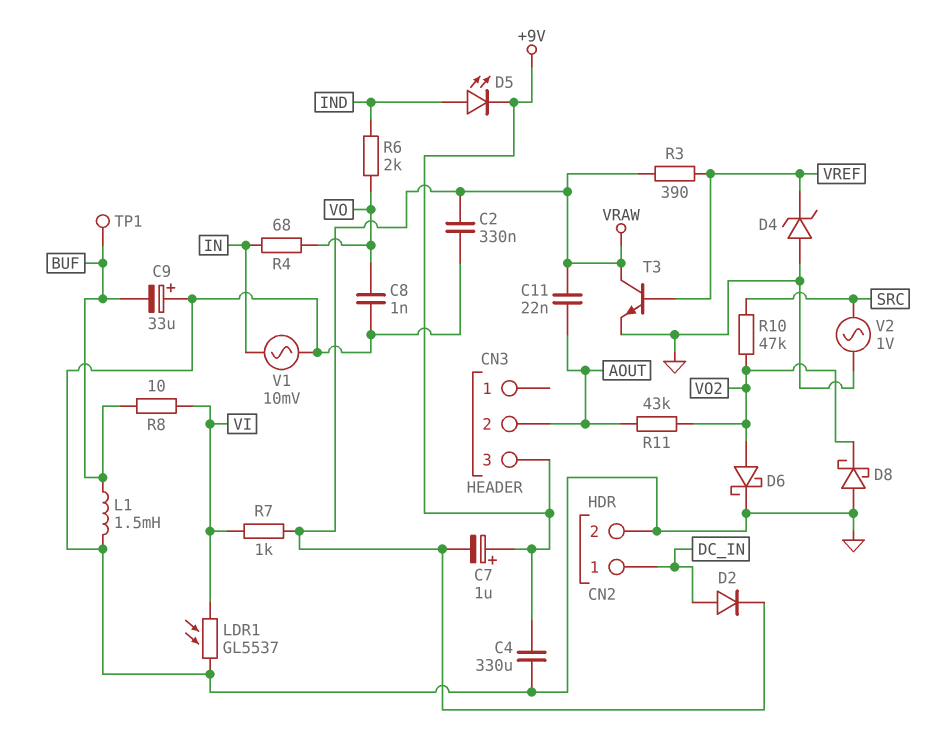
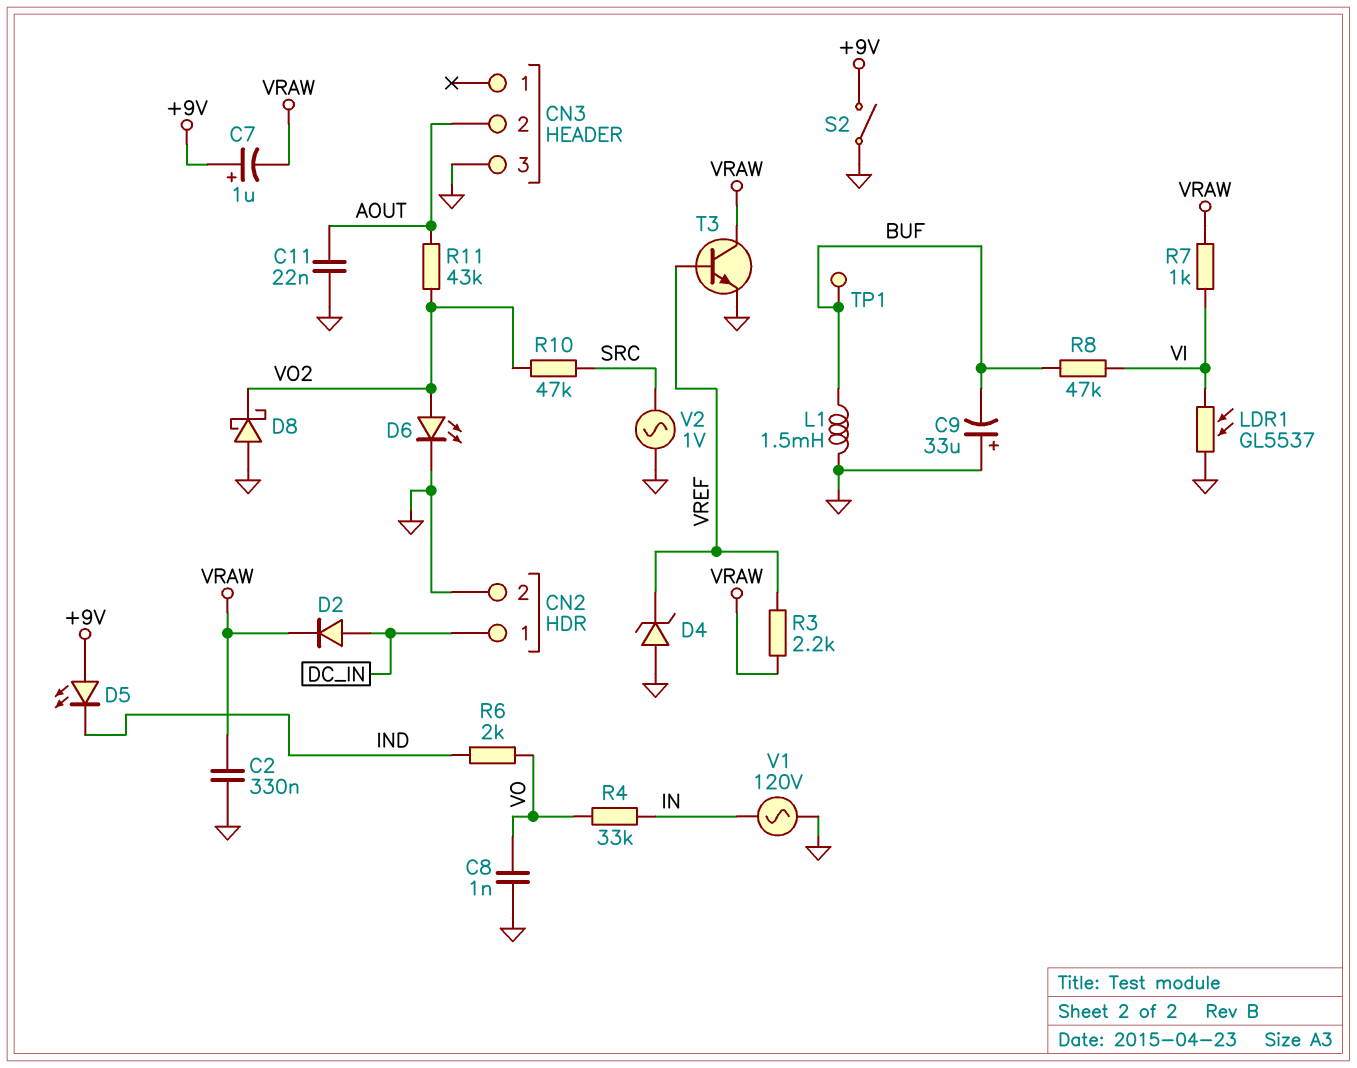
C4: 330uF (+9V, GND) -> none
C11: 22nF (AOUT, VRAW) -> 22nF (AOUT, GND)
CN3 pin 3: +9V -> GND
D5: LED (A IND, K +9V) -> LED (A +9V, K IND)
D6: schottky (A VO2, K GND) -> LED (A VO2, K GND)
R3: 390 (VRAW, VREF) -> 2.2k (VRAW, VREF)
R4: 68 (IN, VO) -> 33k (IN, VO)
R8: 10 (BUF, VI) -> 47k (BUF, VI)
S2: none -> switch (+9V, GND)
V1: AC 10mV (GND, IN) -> AC 120V (GND, IN)

